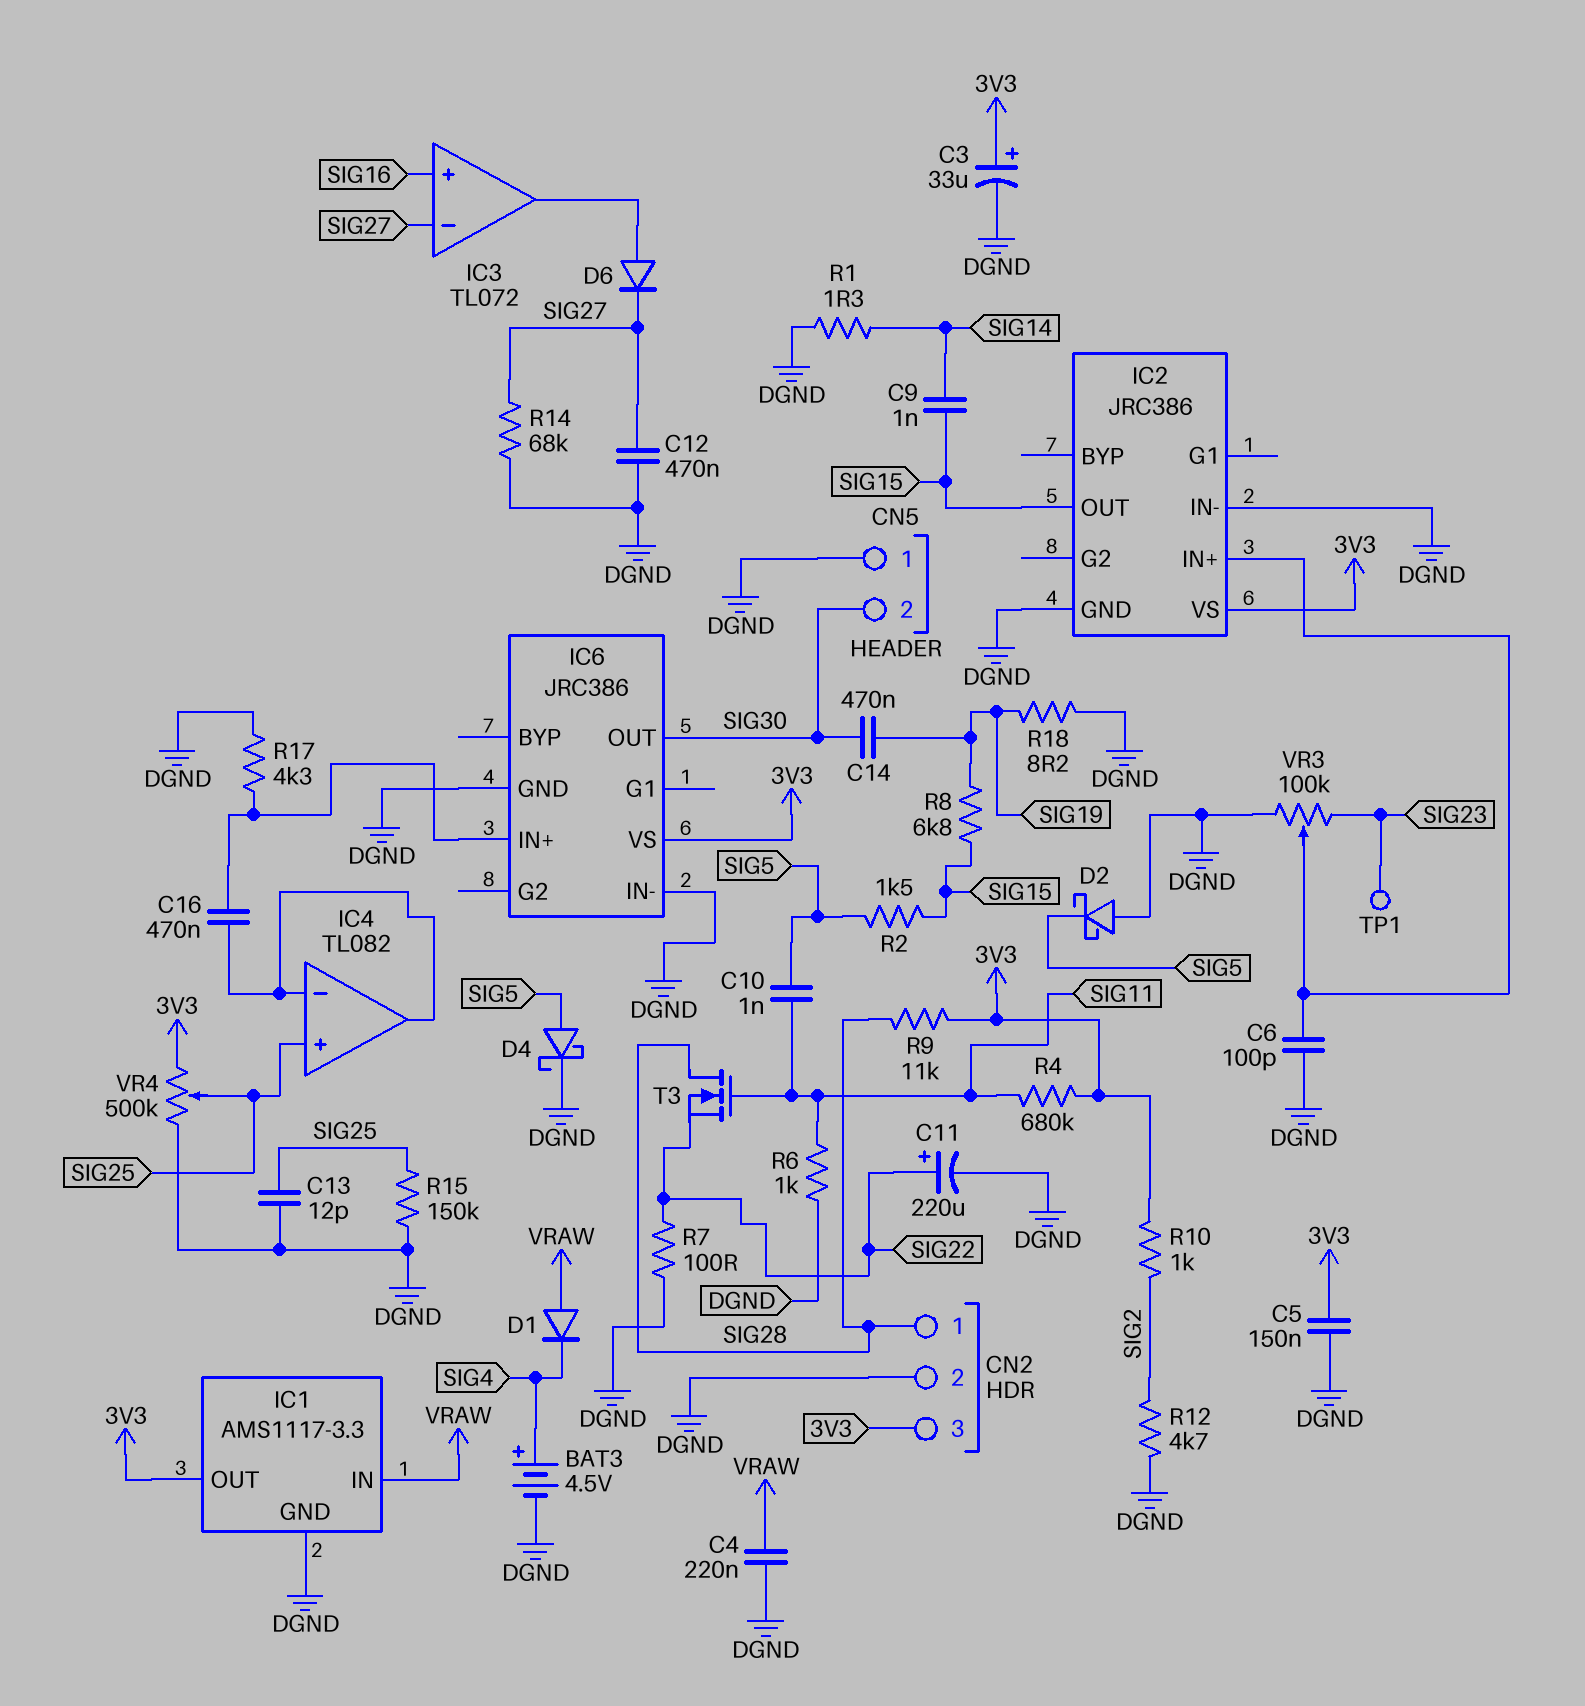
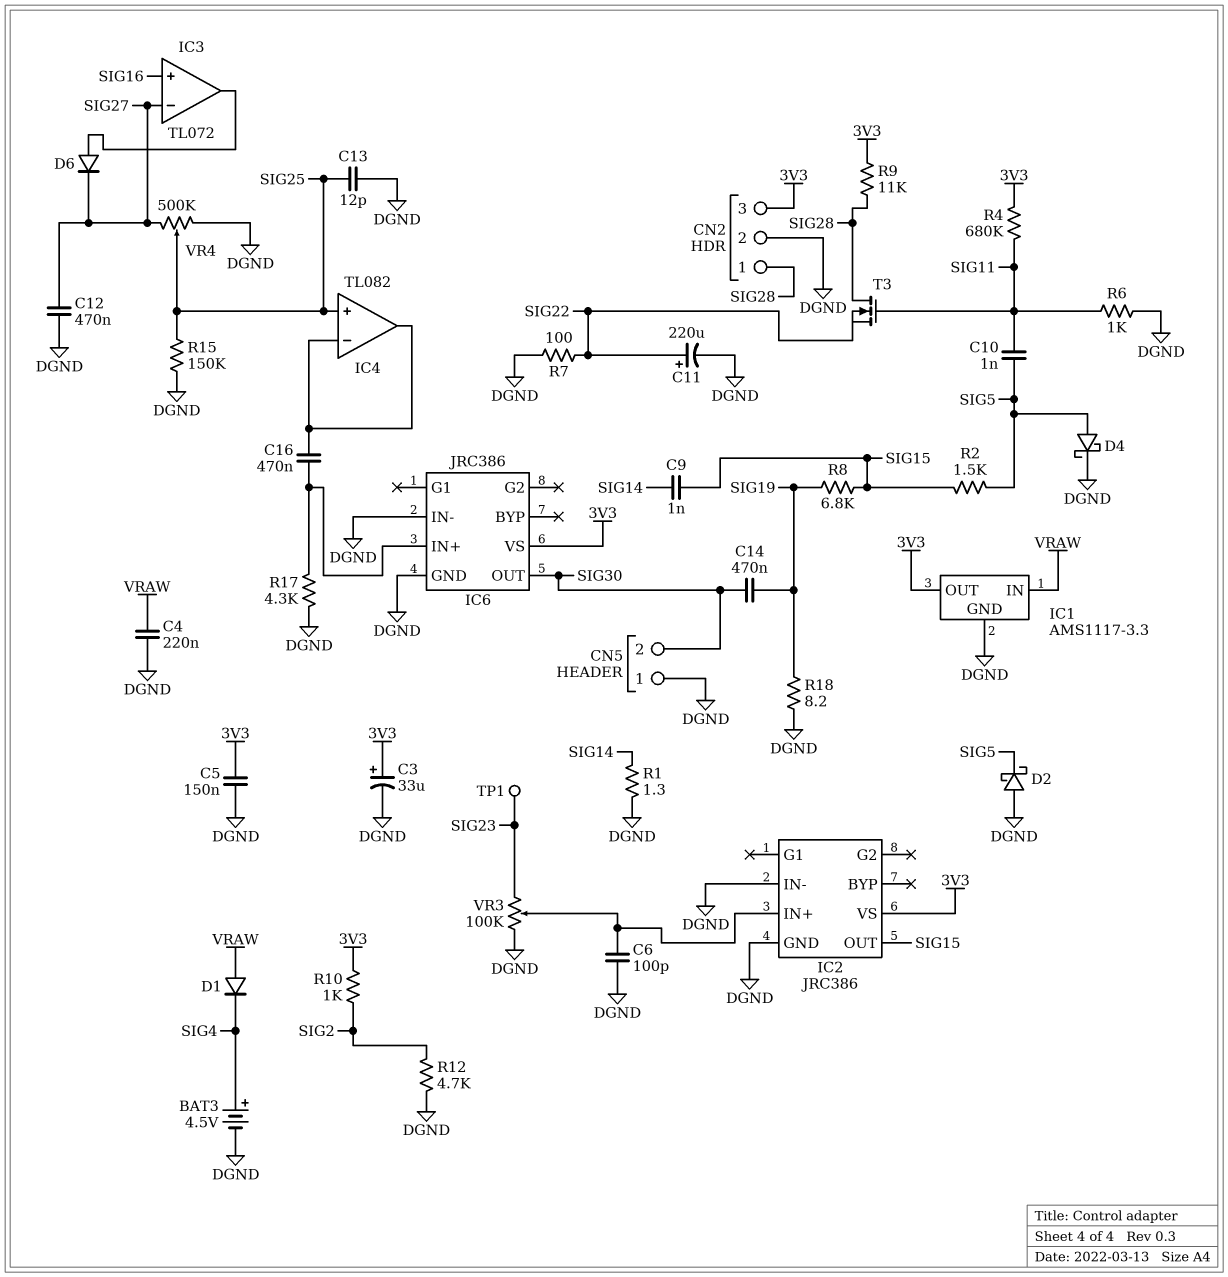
R14: 68k (DGND, SIG27) -> none
VR4: 500k (3V3, DGND, wiper SIG25) -> 500k (DGND, SIG27, wiper SIG25)

